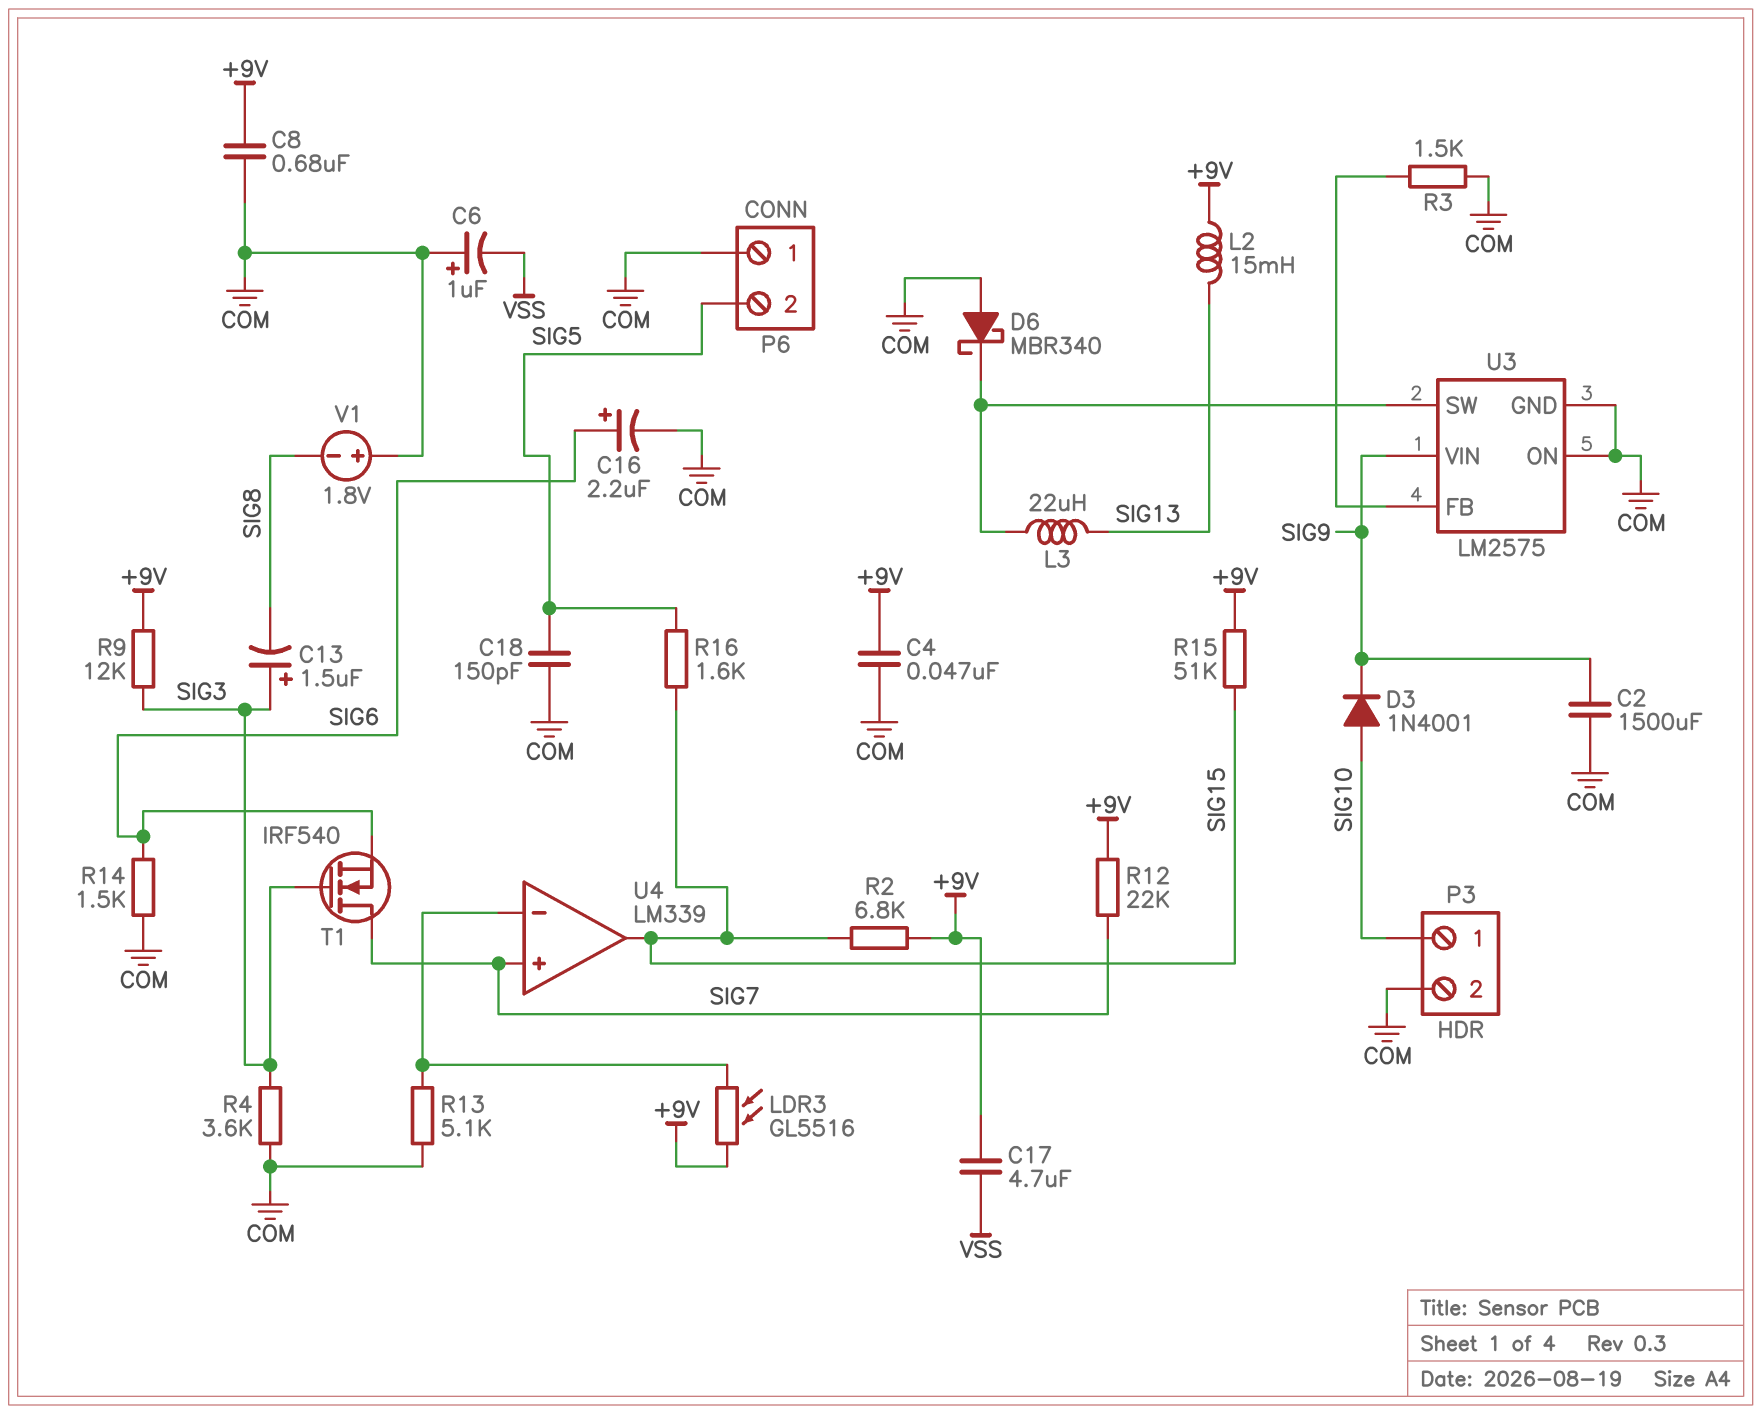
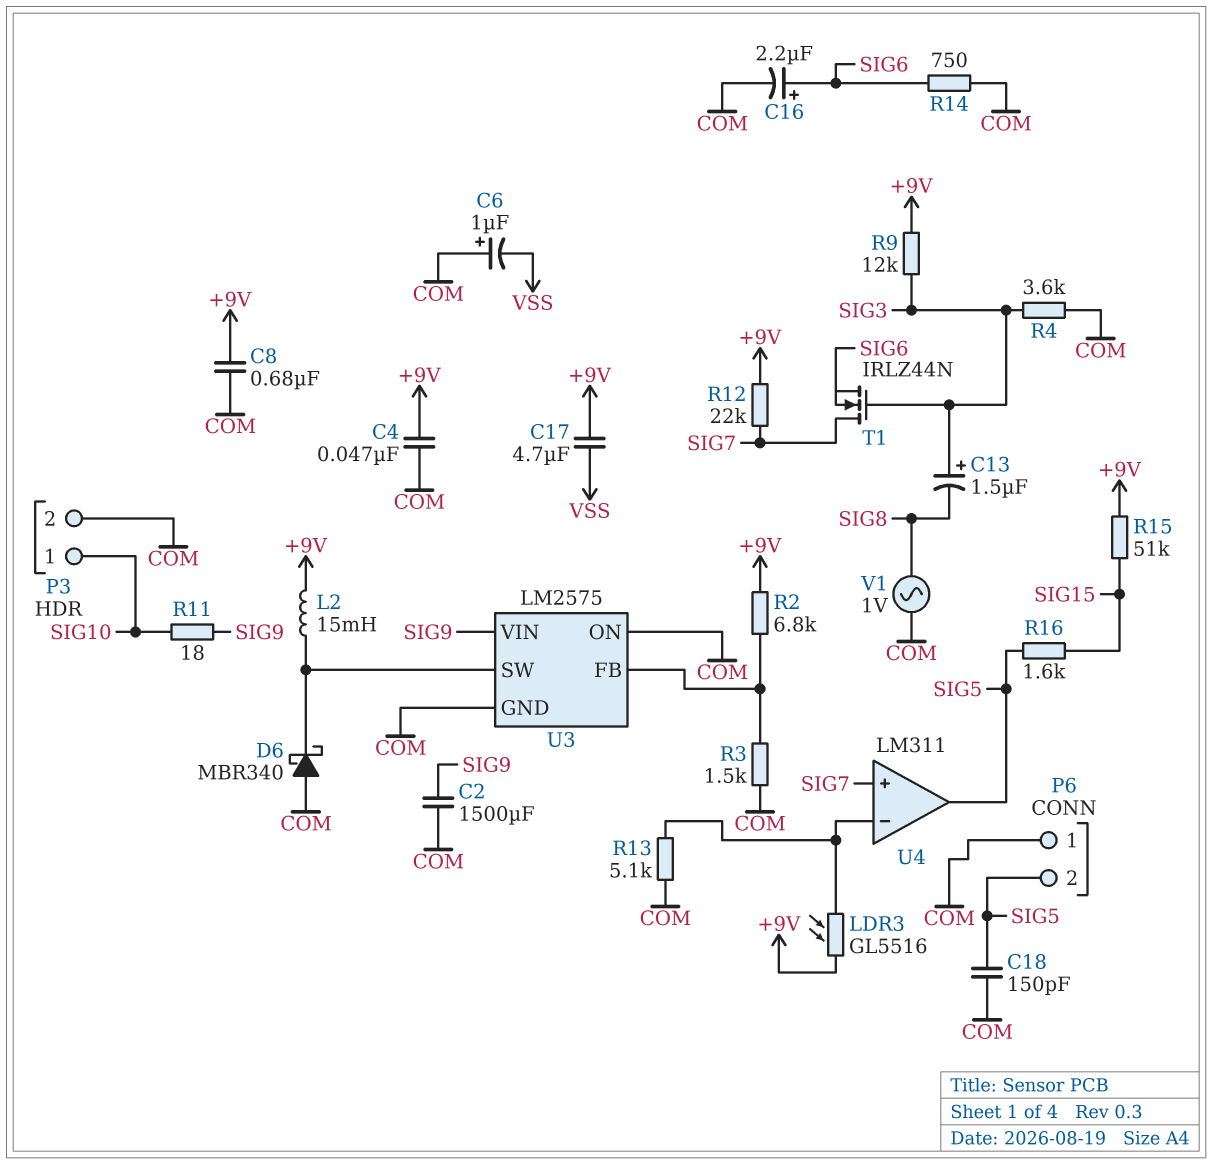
D3: diode 1N4001 (A SIG10, K SIG9) -> none
L2: 15mH (+9V, SIG13) -> 15mH (+9V, U3/SW)
L3: 22uH (SIG13, U3/SW) -> none
R2: 6.8k (+9V, SIG15) -> 6.8k (+9V, U3/FB)
R11: none -> 18 (SIG9, SIG10)
R14: 1.5k (COM, SIG6) -> 750 (COM, SIG6)
T1: NMOS IRF540 (G SIG3, D SIG7, S SIG6) -> NMOS IRLZ44N (G SIG3, D SIG7, S SIG6)
U4: LM339 -> LM311
U4 pin out: SIG15 -> SIG5
V1: 1.8V (plus COM, minus SIG8) -> AC 1V (COM, SIG8)

